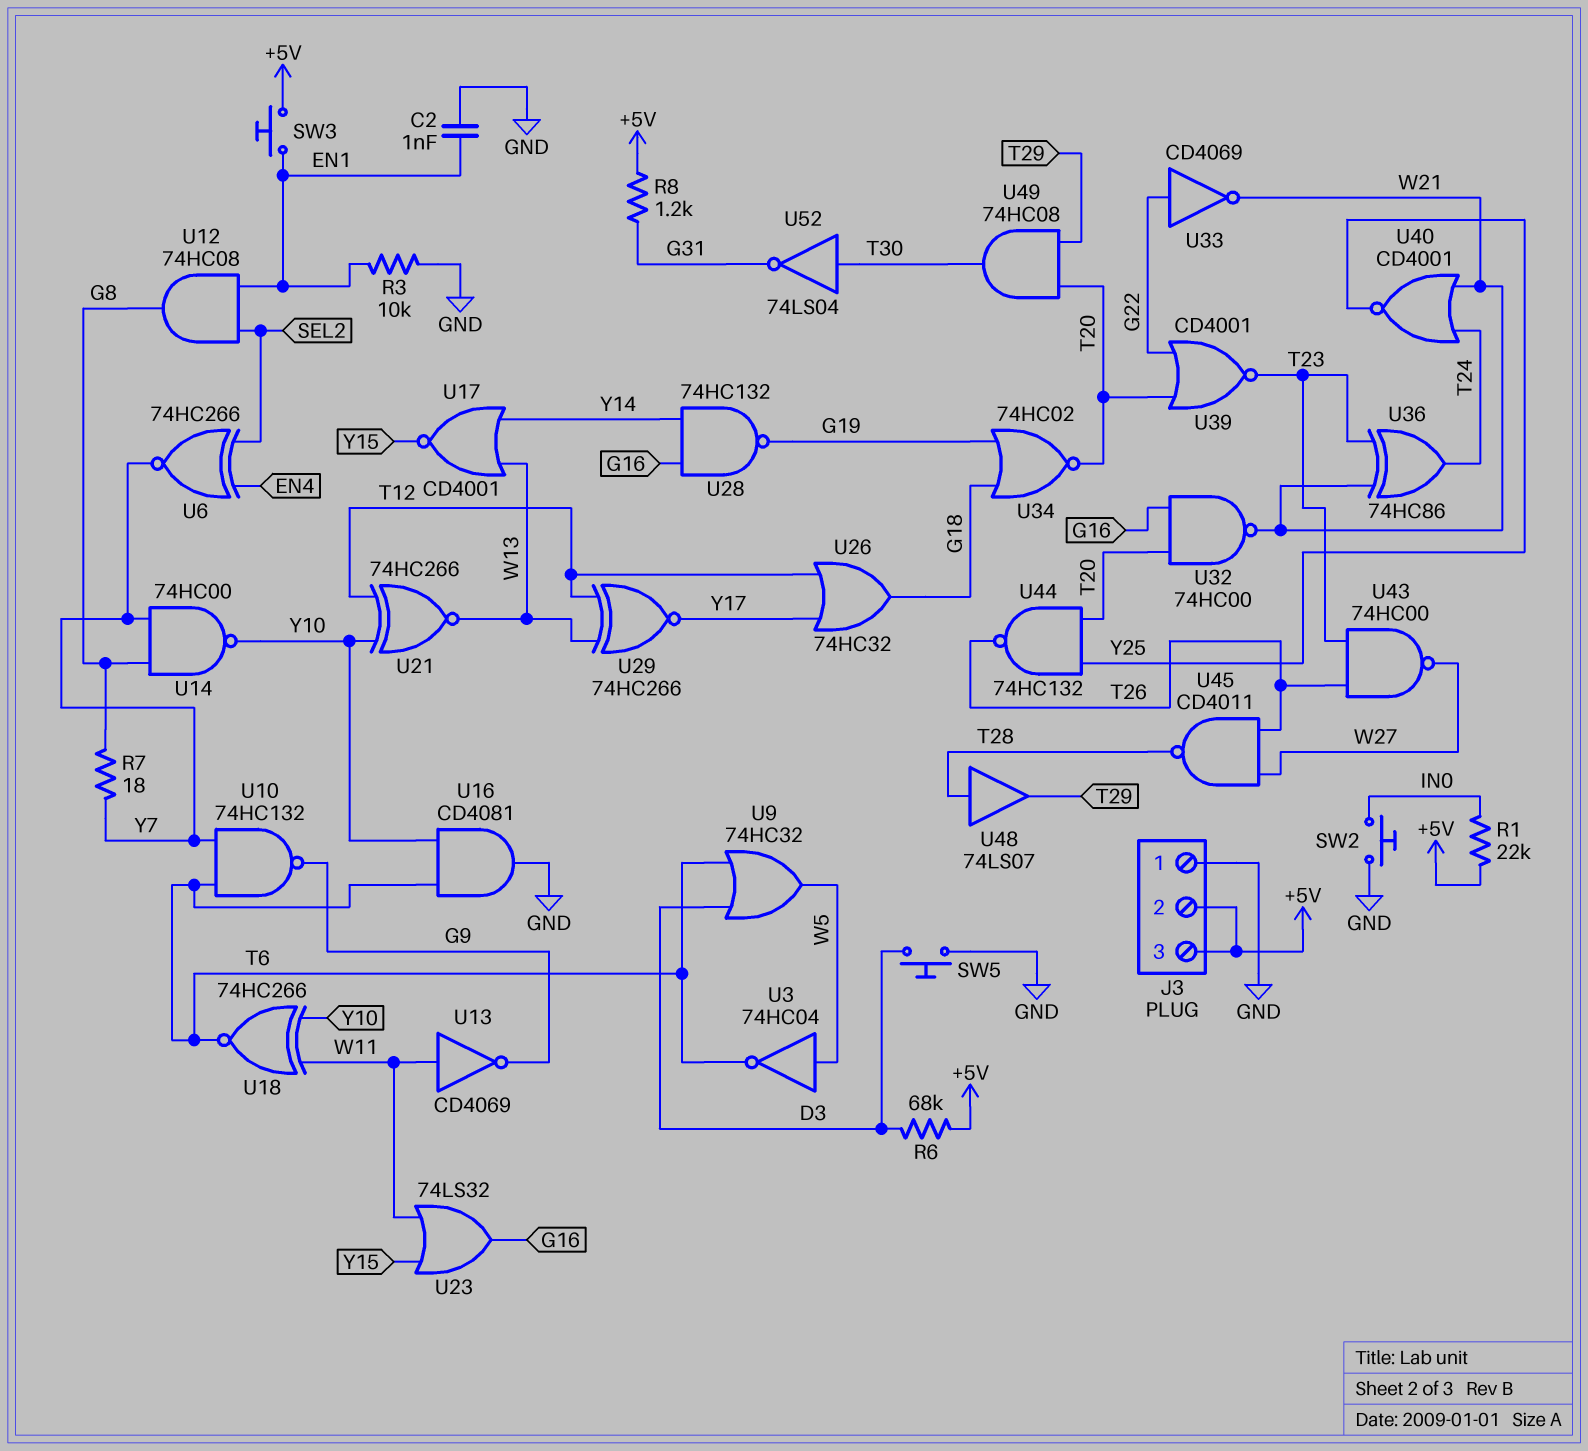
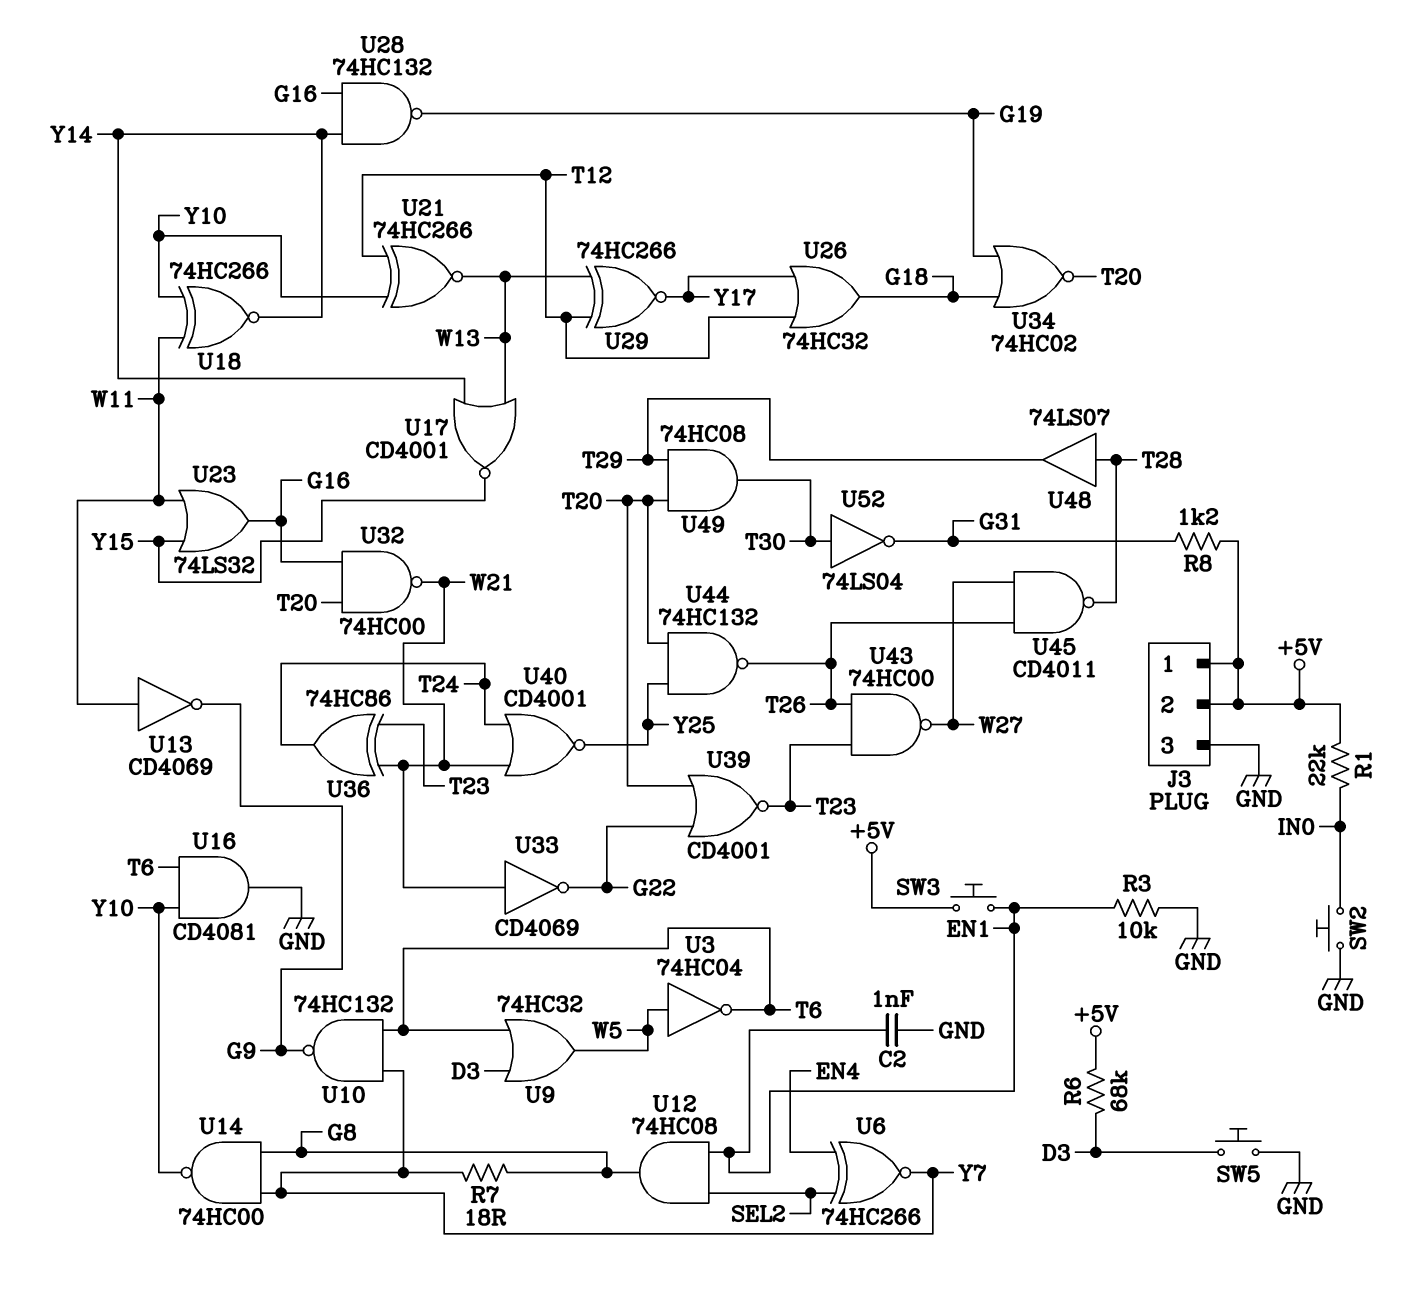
J3 pin 1: GND -> +5V
J3 pin 3: +5V -> GND
U18: XNOR 74HC266 (in W11, in Y10, out T6) -> XNOR 74HC266 (in W11, in Y10, out Y14)
U33: NOT CD4069 (in G22, out W21) -> NOT CD4069 (in W21, out G22)

